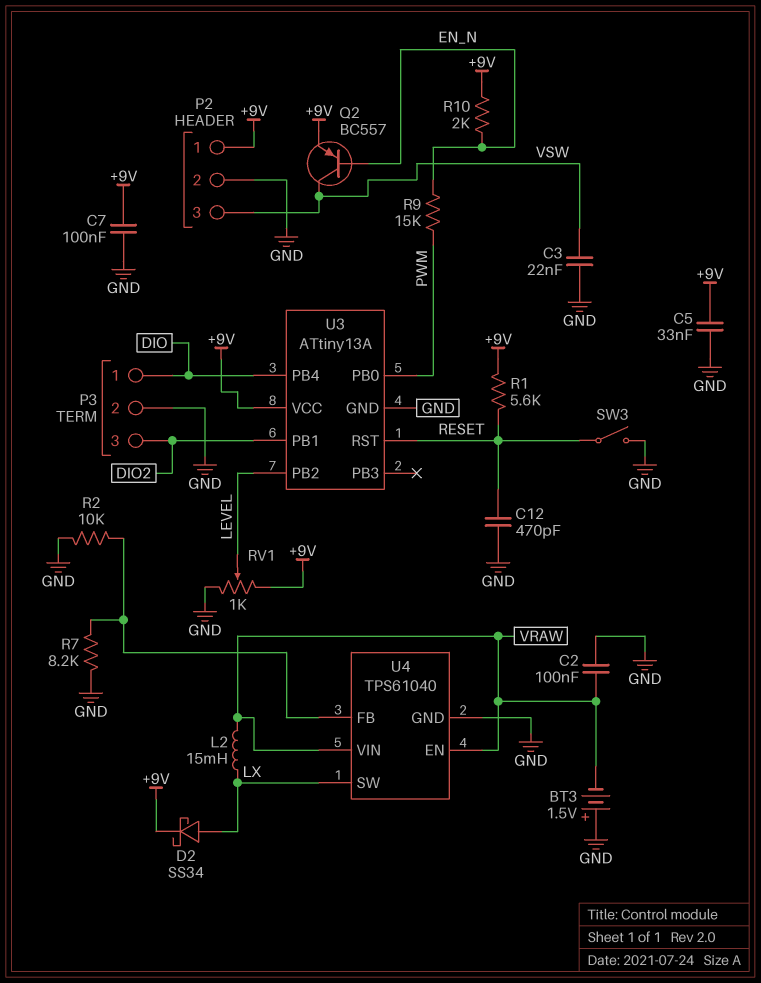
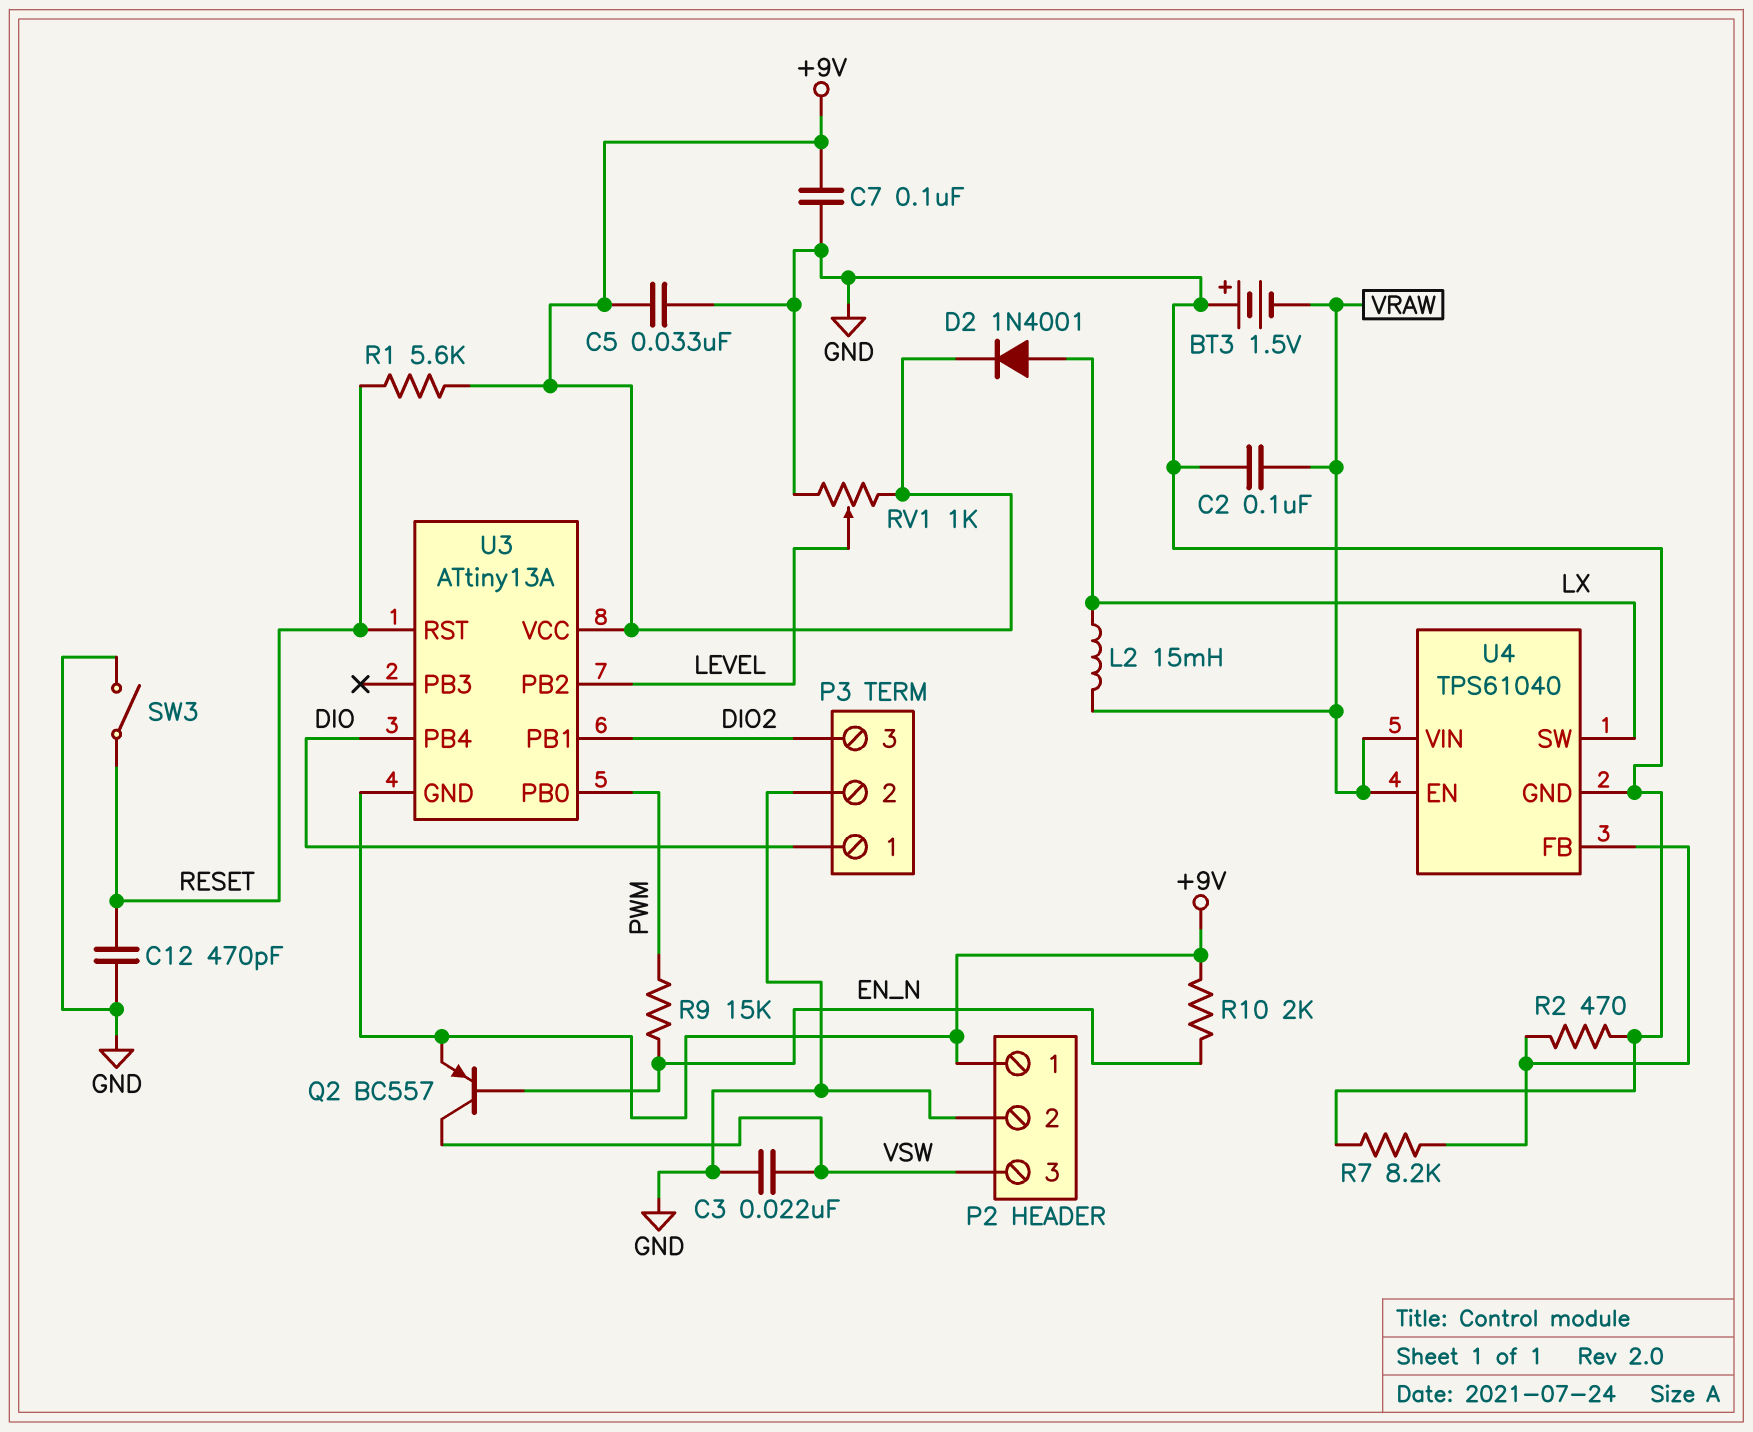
D2: schottky SS34 (A LX, K +9V) -> diode 1N4001 (A LX, K +9V)
R2: 10k (GND, U4/FB) -> 470 (GND, U4/FB)
U3 pin GND: GND -> +9V

